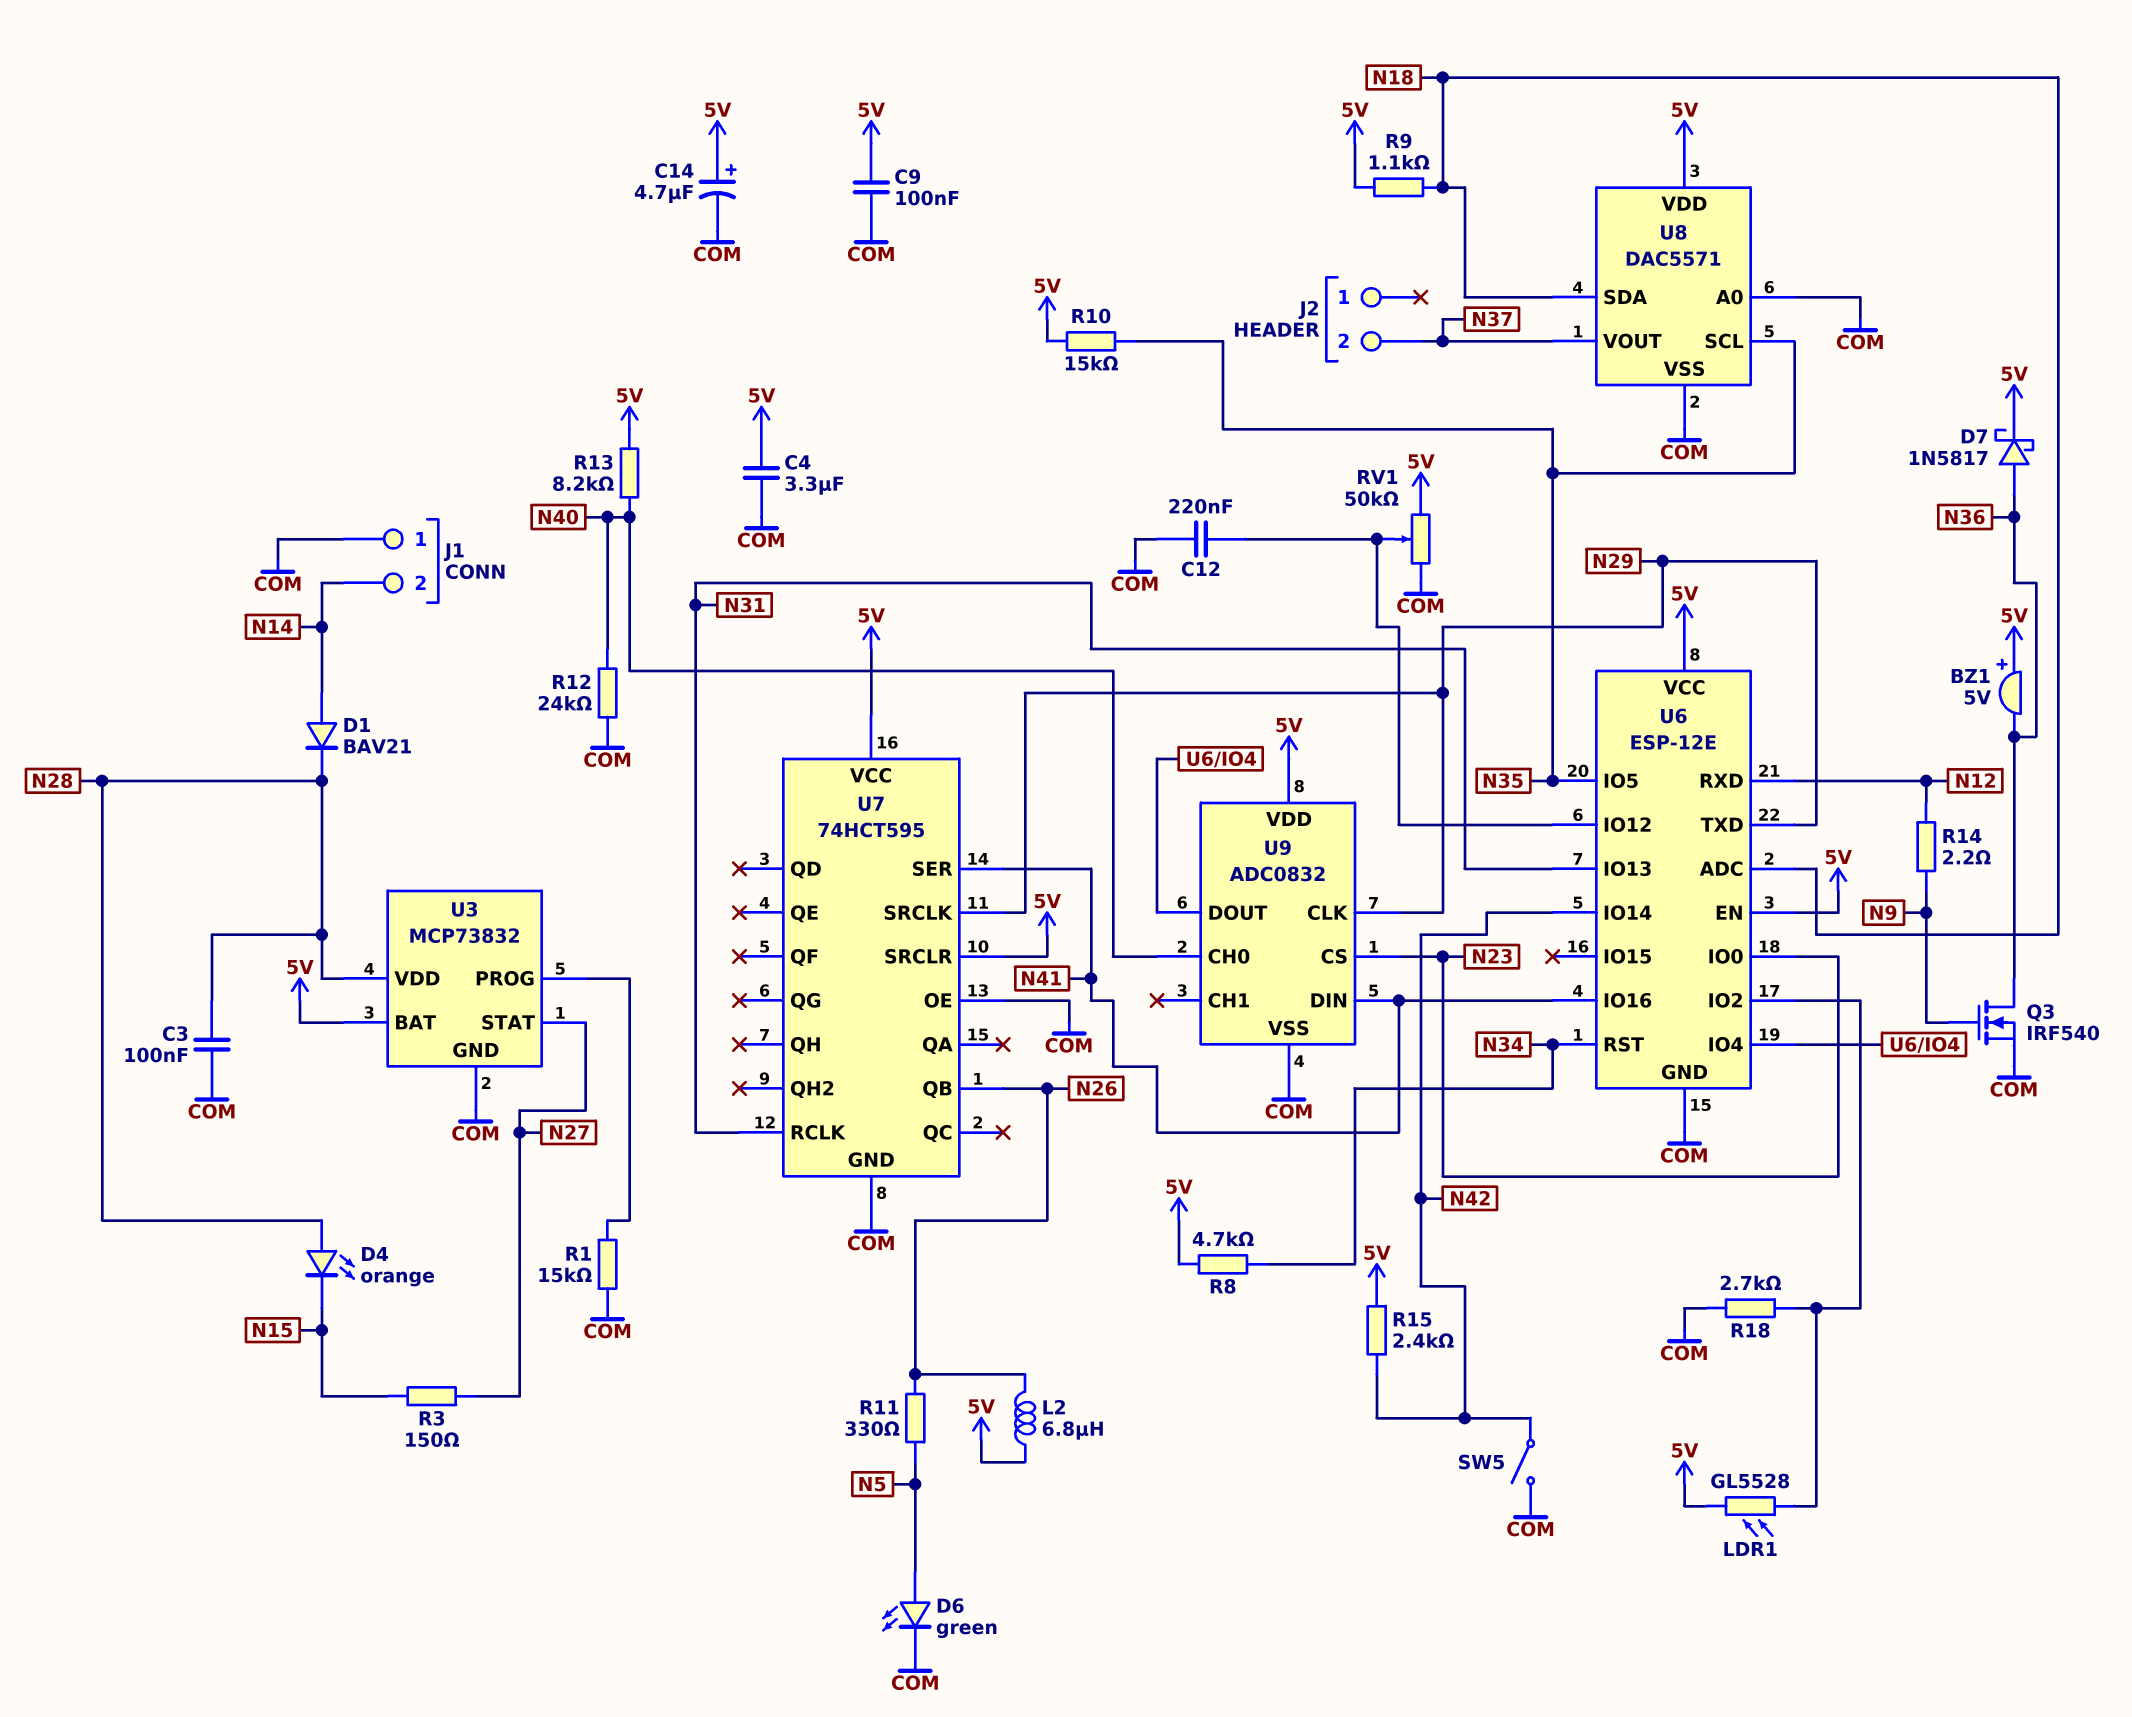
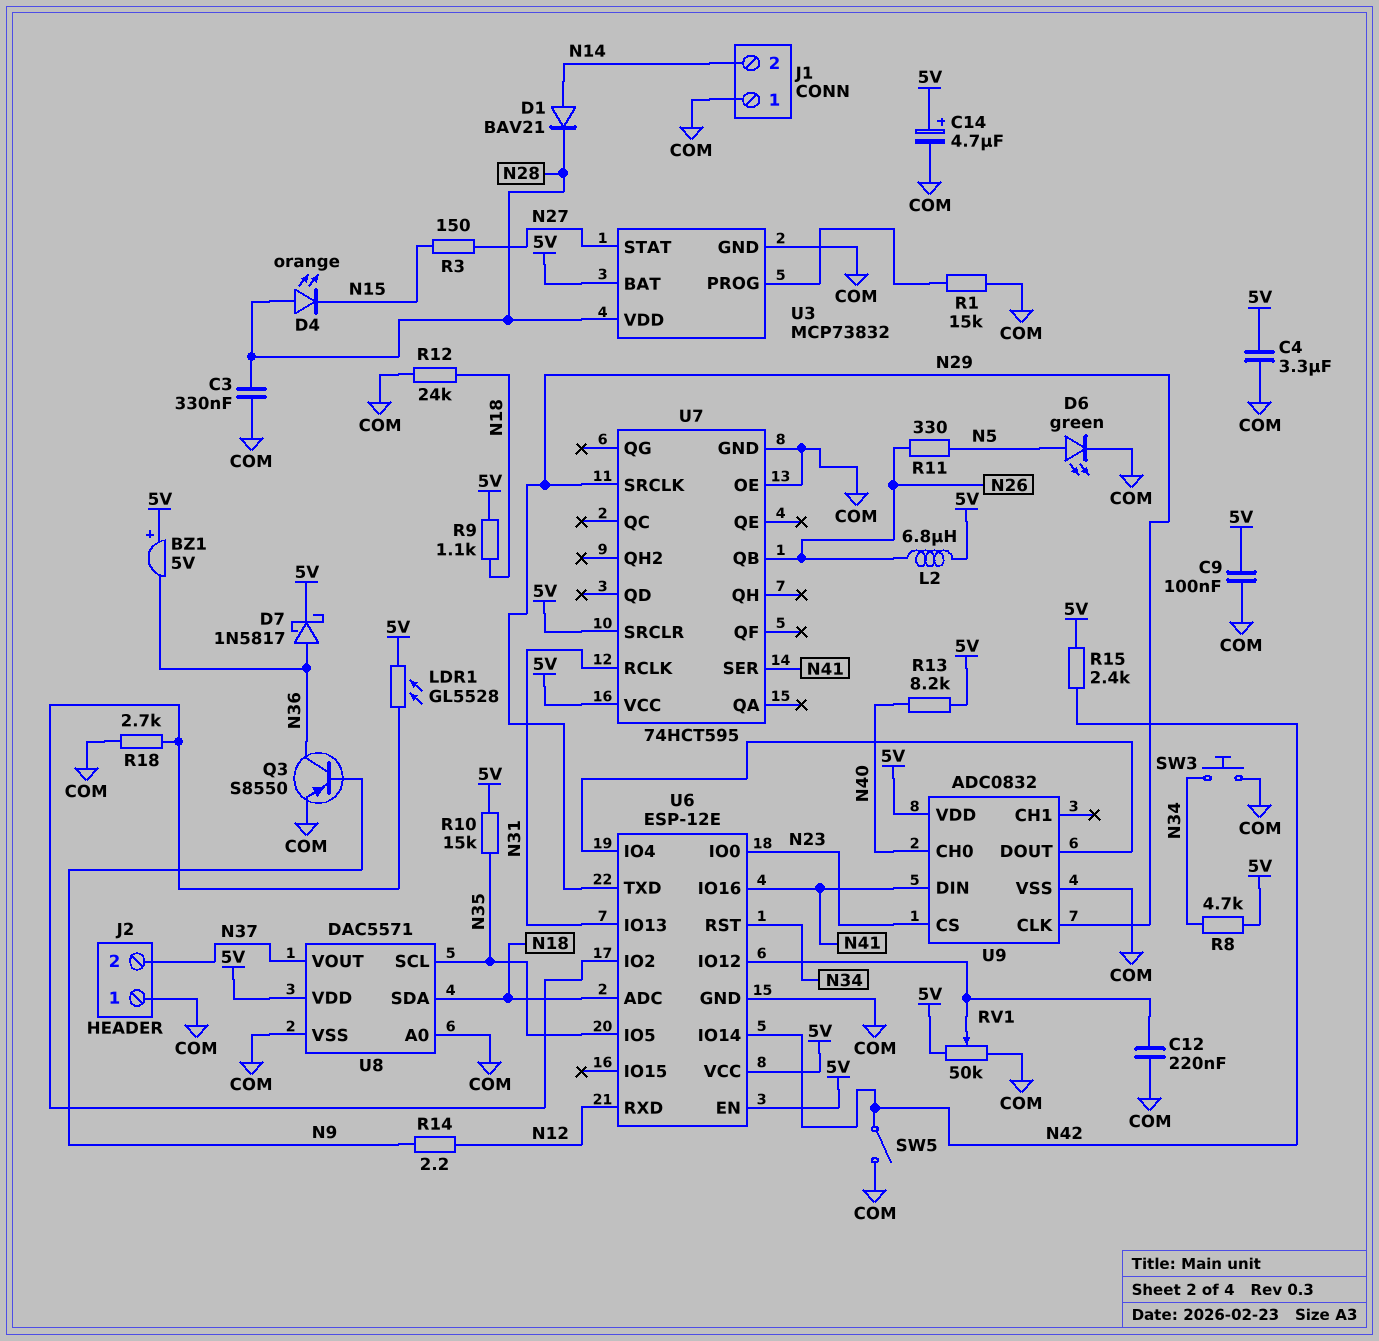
C3: 100nF (COM, N28) -> 330nF (COM, N28)
J2 pin 1: none -> COM
Q3: NMOS IRF540 (G N9, D N36, S COM) -> PNP S8550 (B N9, C N36, E COM)
R12: 24k (COM, N40) -> 24k (COM, N18)
SW3: none -> button (COM, N34)

